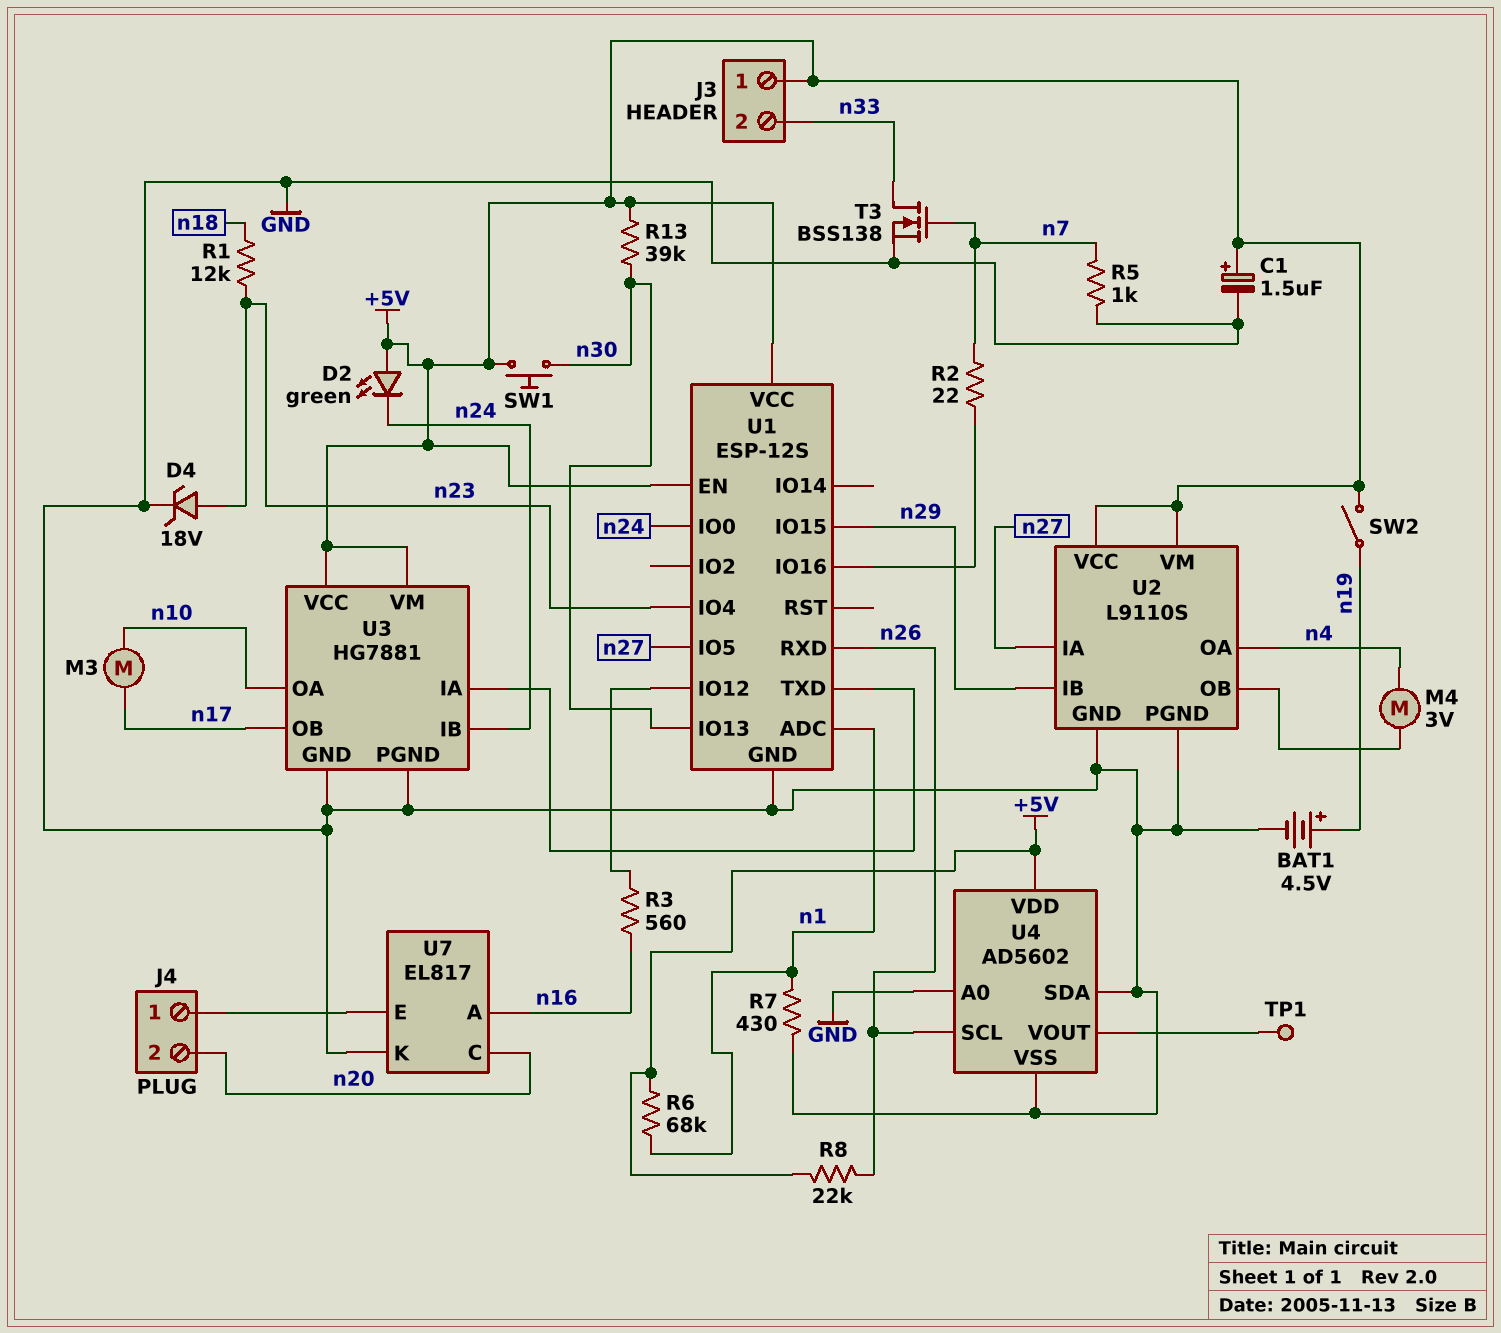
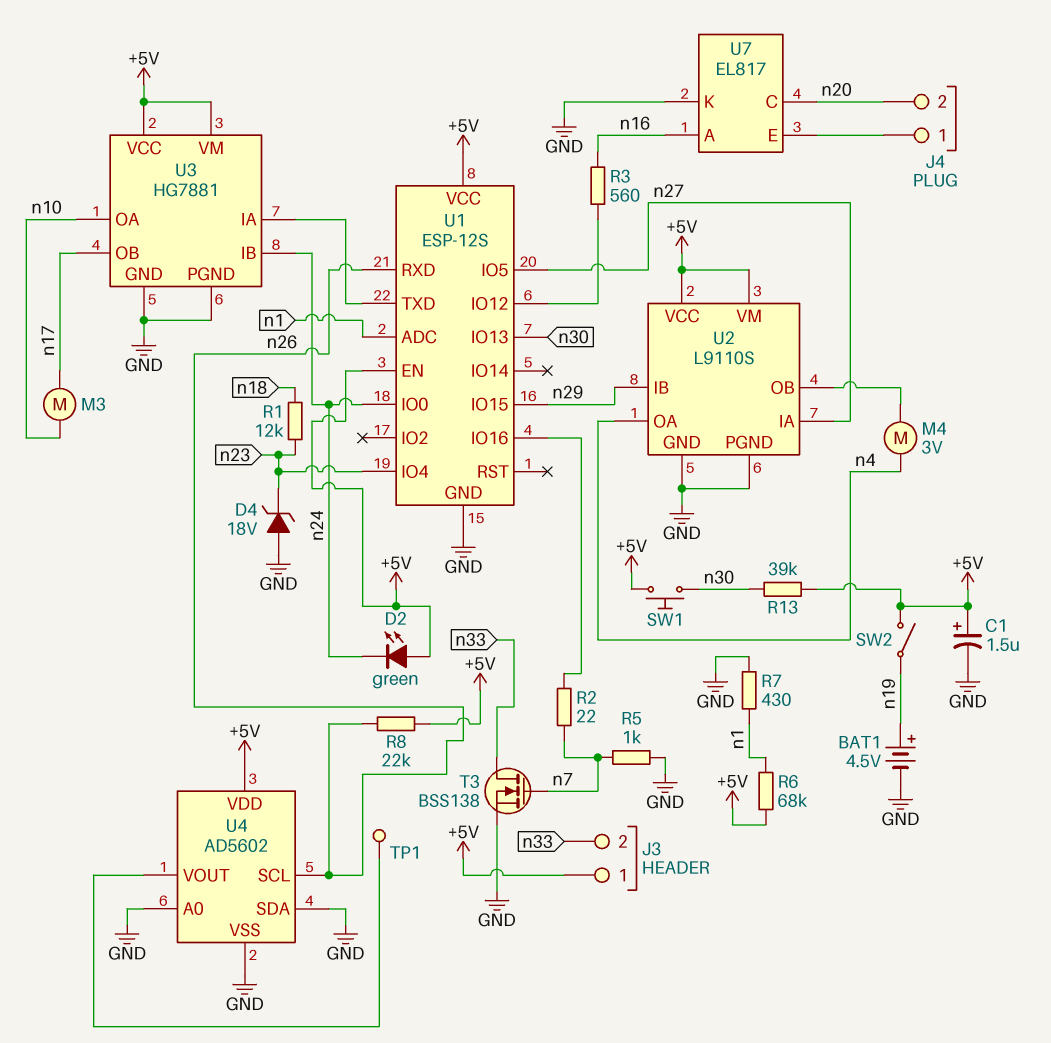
D4: zener 18V (A n23, K GND) -> zener 18V (A GND, K n23)

